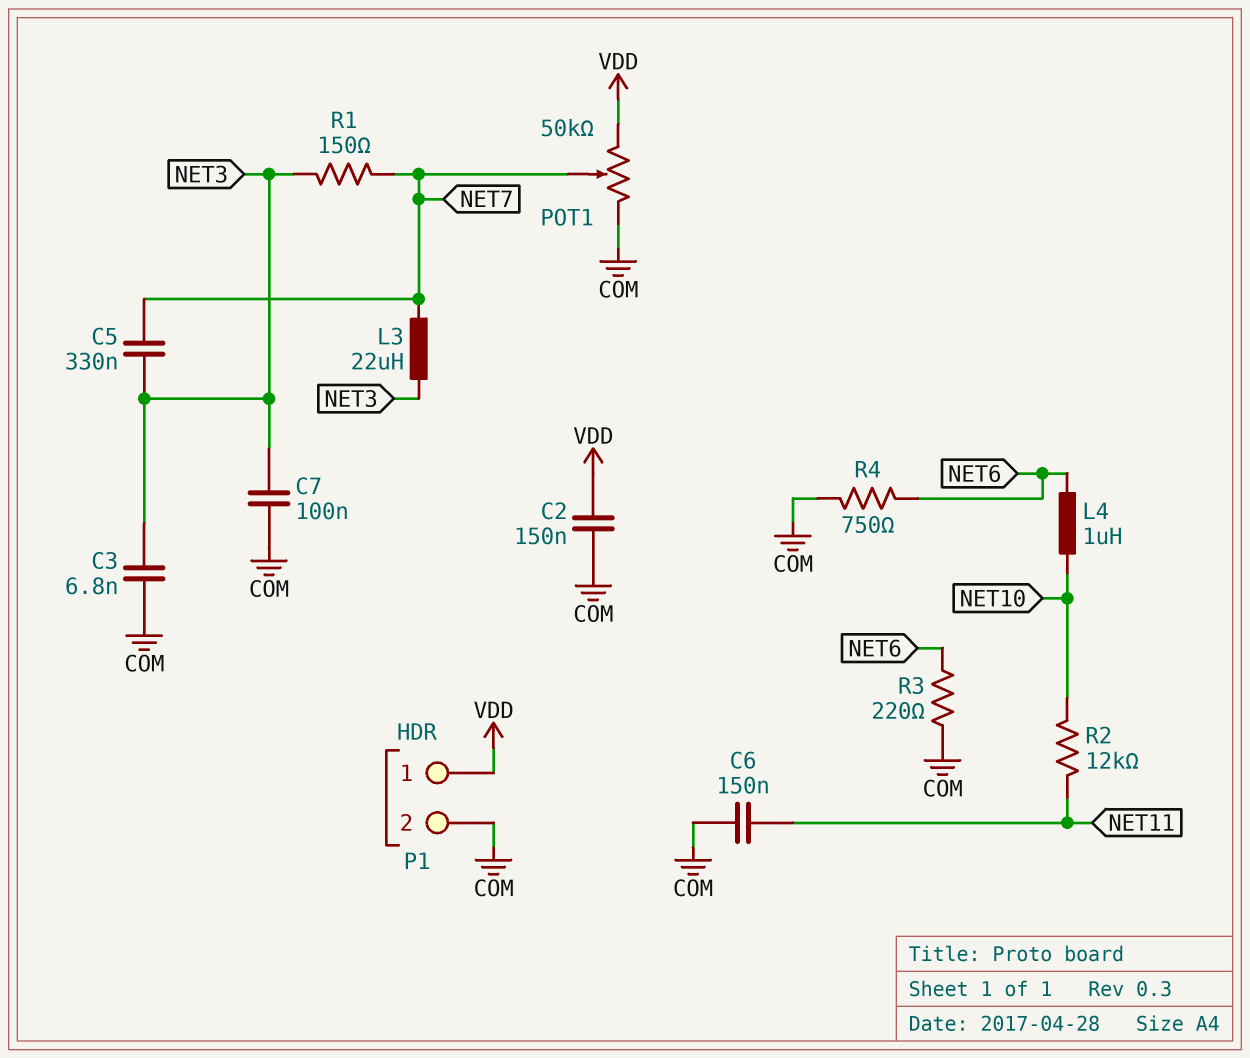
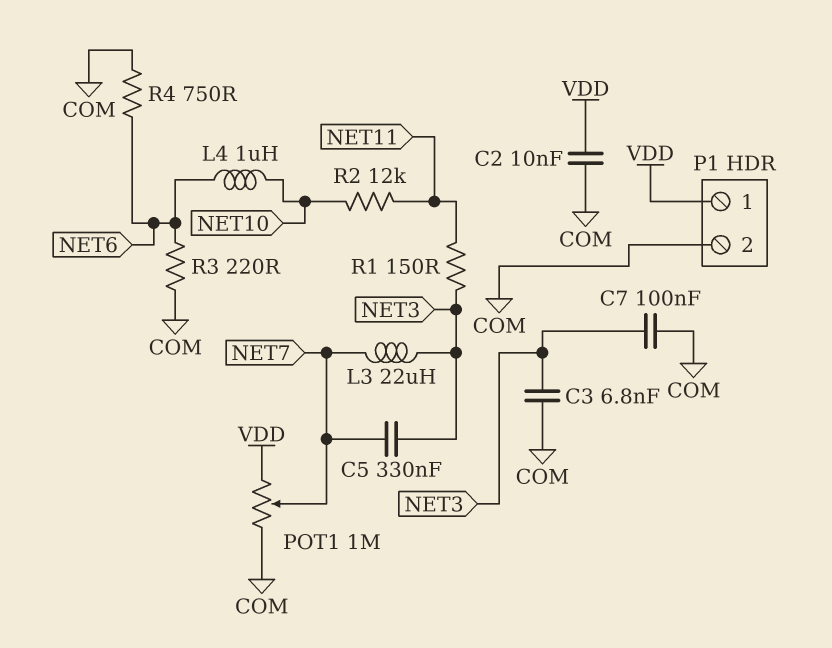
C2: 150nF (COM, VDD) -> 10nF (COM, VDD)
C6: 150nF (COM, NET11) -> none
POT1: 50k (COM, VDD, wiper NET7) -> 1M (COM, VDD, wiper NET7)
R1: 150 (NET3, NET7) -> 150 (NET3, NET11)

